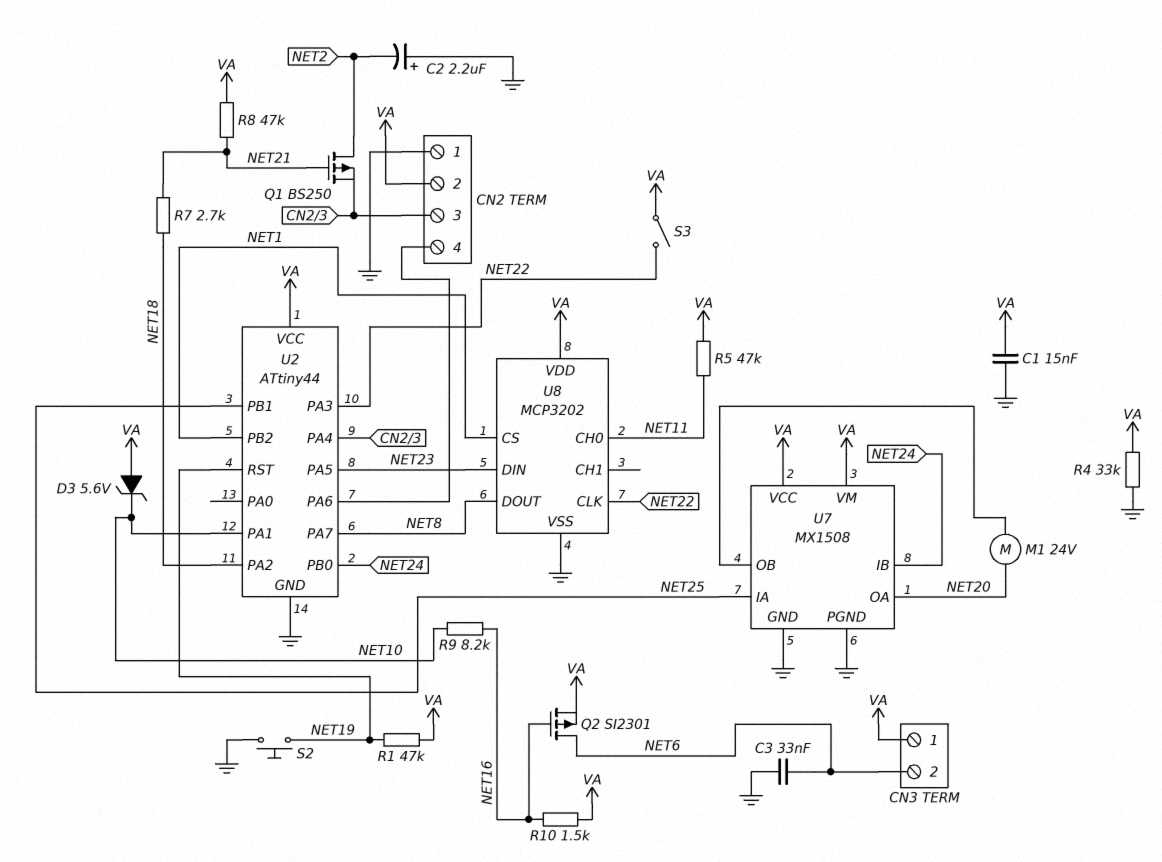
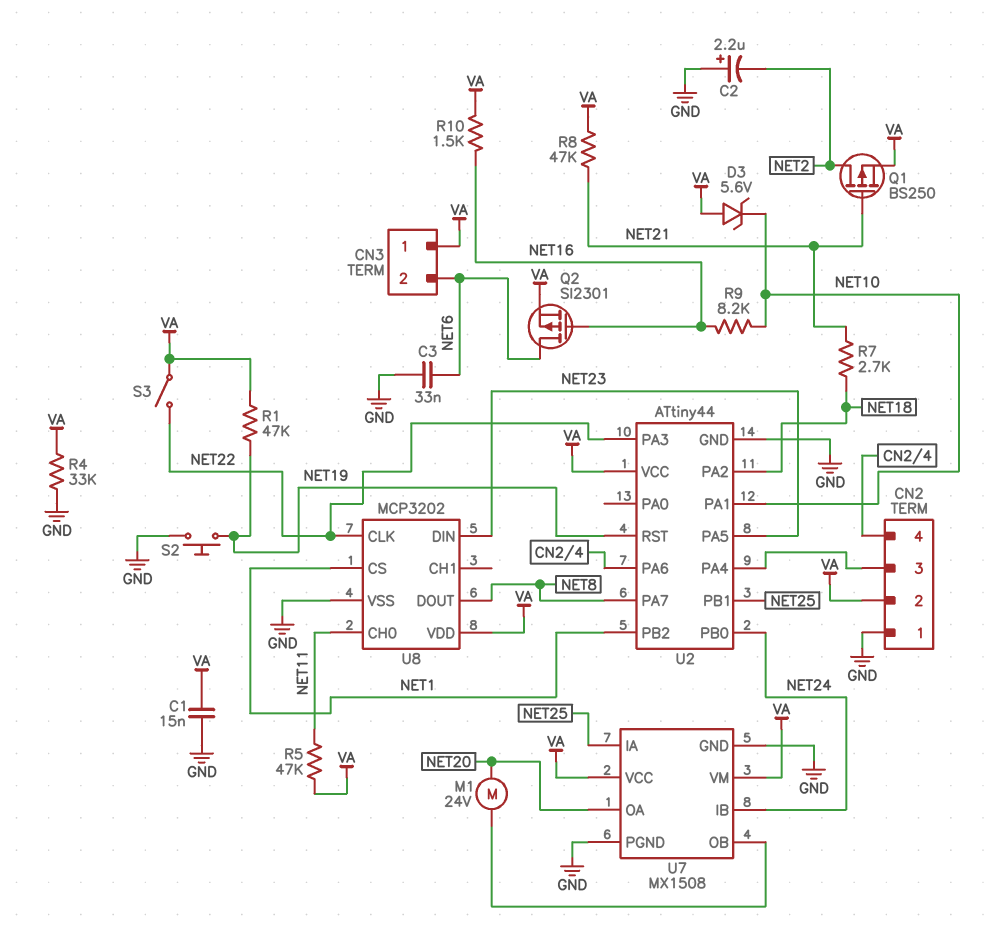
Q1: PMOS BS250 (G NET21, D NET2, S CN2/3) -> PMOS BS250 (G NET21, D NET2, S VA)

